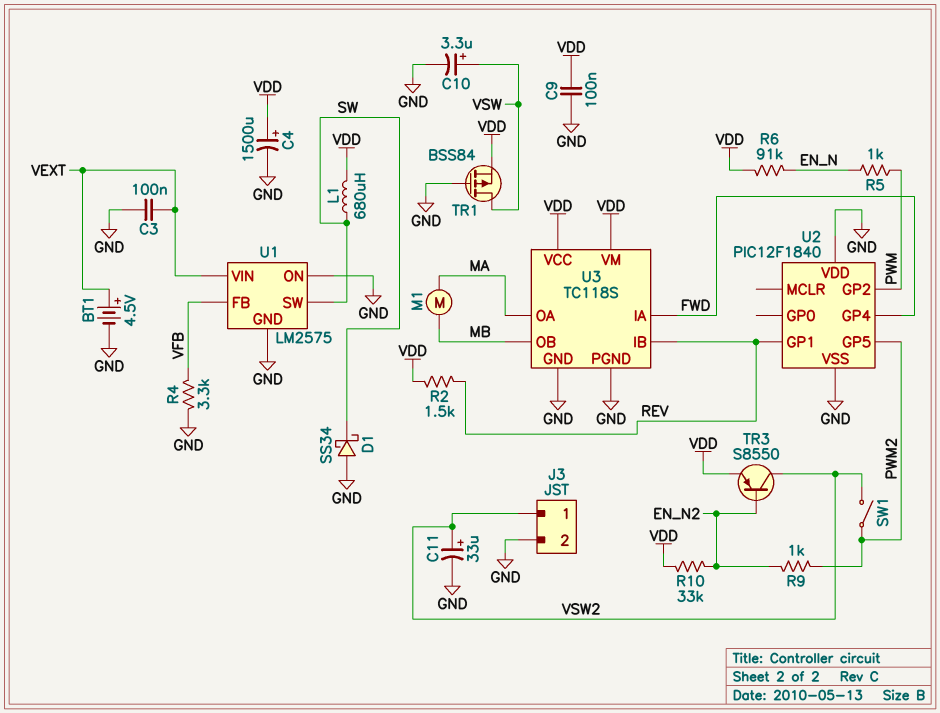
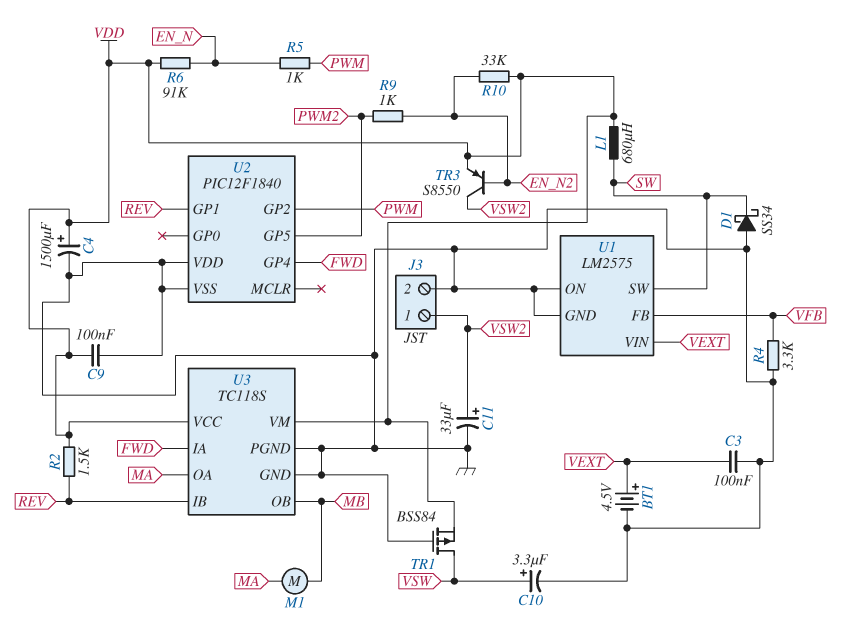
SW1: switch (PWM2, VSW2) -> none

